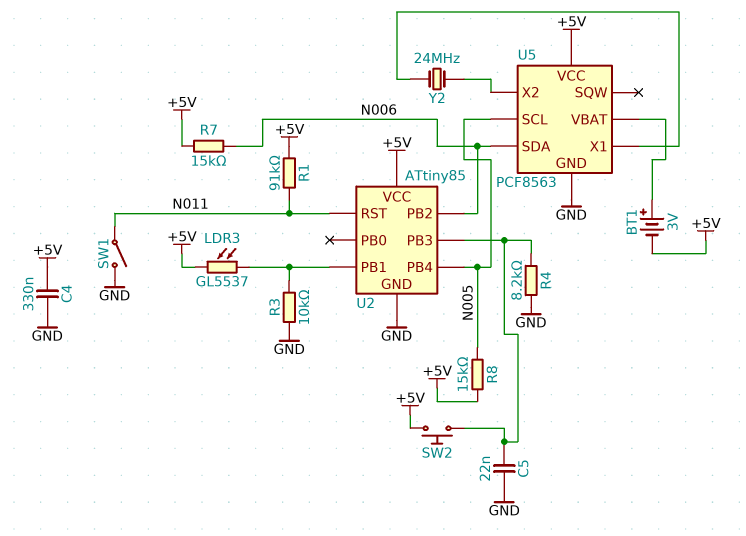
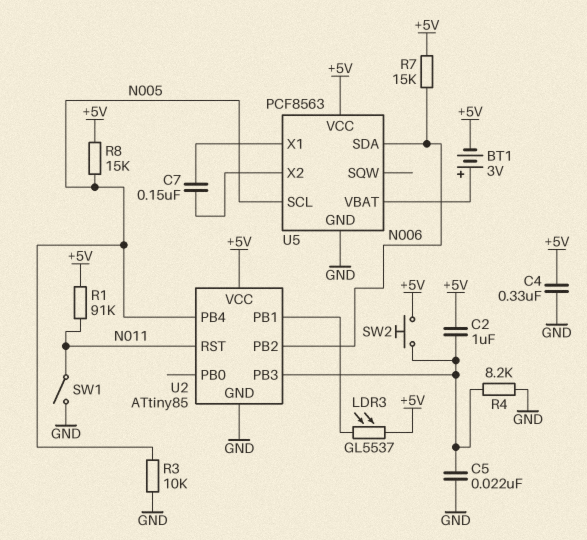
C2: none -> 1uF (+5V, U2/PB3)
C7: none -> 150nF (U5/X1, U5/X2)
R3: 10k (GND, U2/PB1) -> 10k (GND, N005)
Y2: 24MHz (U5/X1, U5/X2) -> none

